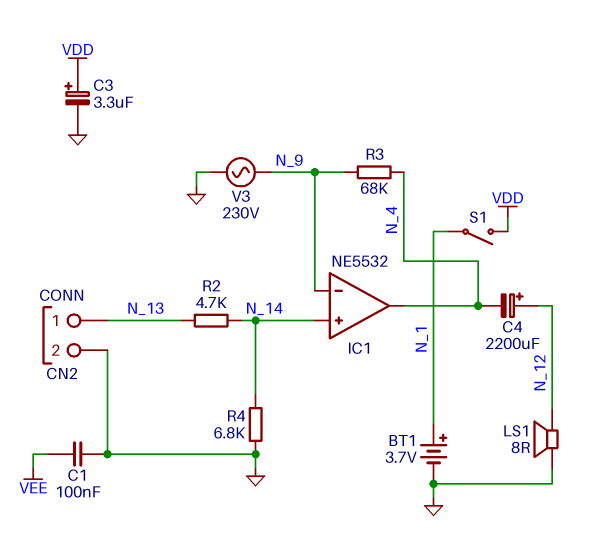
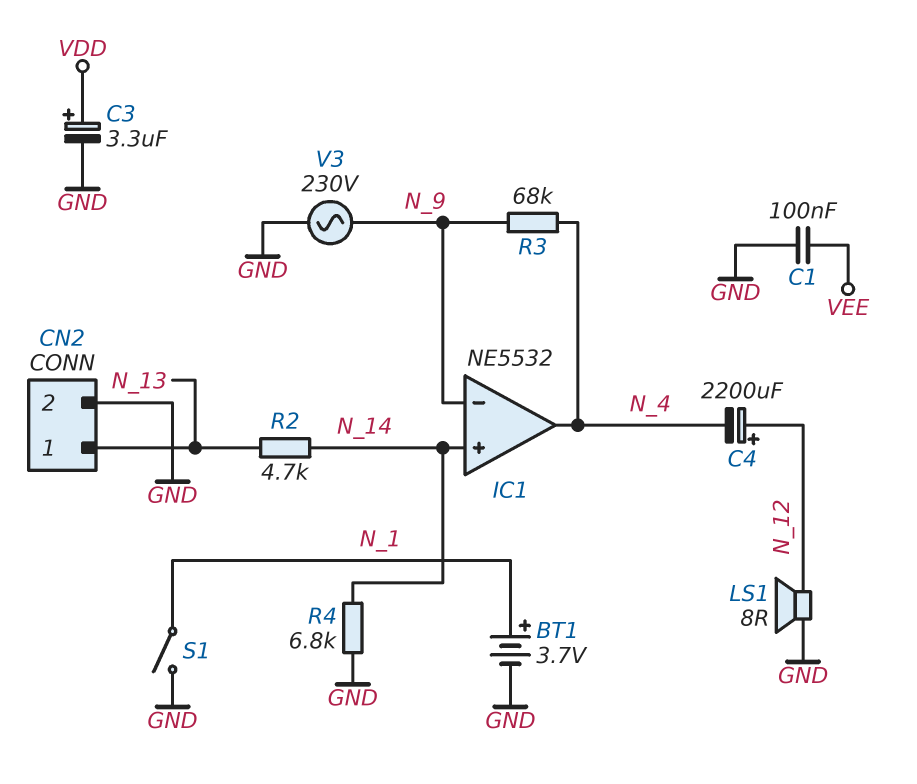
S1: switch (N_1, VDD) -> switch (GND, N_1)

